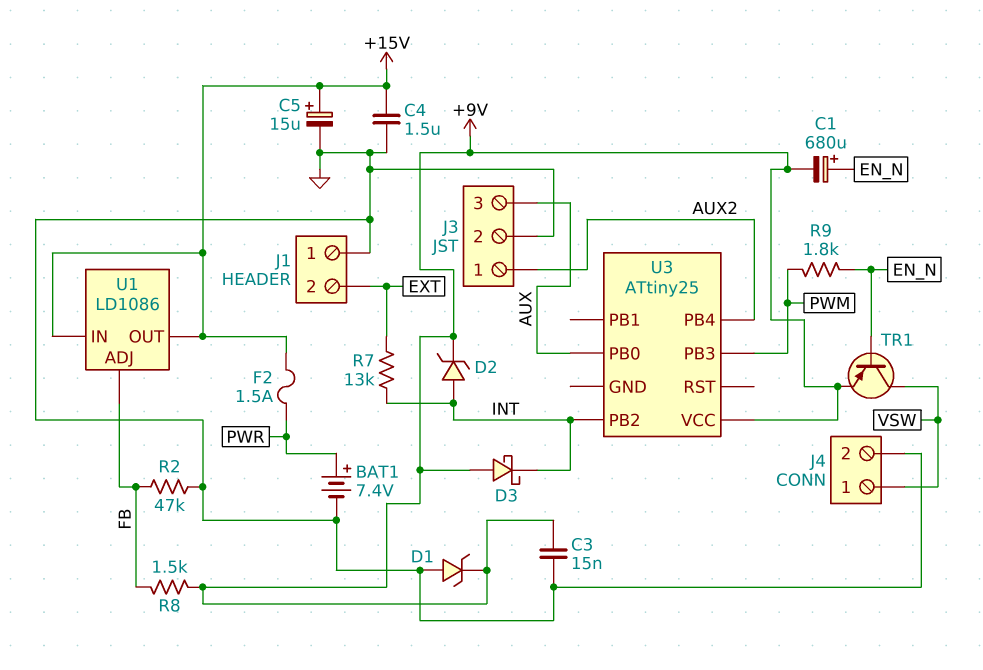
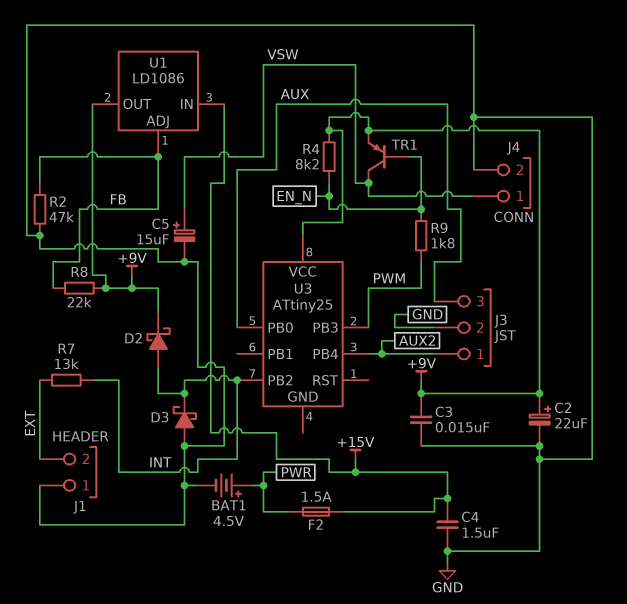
BAT1: 7.4V (plus PWR, minus GND) -> 4.5V (plus PWR, minus GND)
C1: 680uF (plus EN_N, minus +9V) -> none
C2: none -> 22uF (plus +9V, minus GND)
C5: 15uF (plus +15V, minus GND) -> 15uF (plus VSW, minus GND)
D1: zener (A GND, K +9V) -> none
D2: zener (A INT, K +9V) -> schottky (A INT, K +9V)
D3: schottky (A +9V, K INT) -> schottky (A GND, K INT)
R4: none -> 8.2k (+9V, EN_N)
R8: 1.5k (+9V, FB) -> 22k (+9V, FB)
U1 pin OUT: +15V -> +9V

